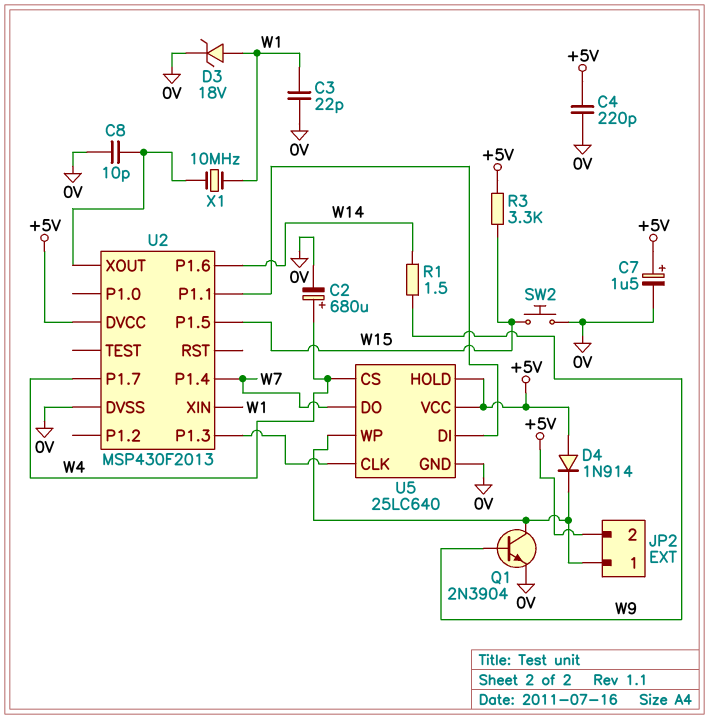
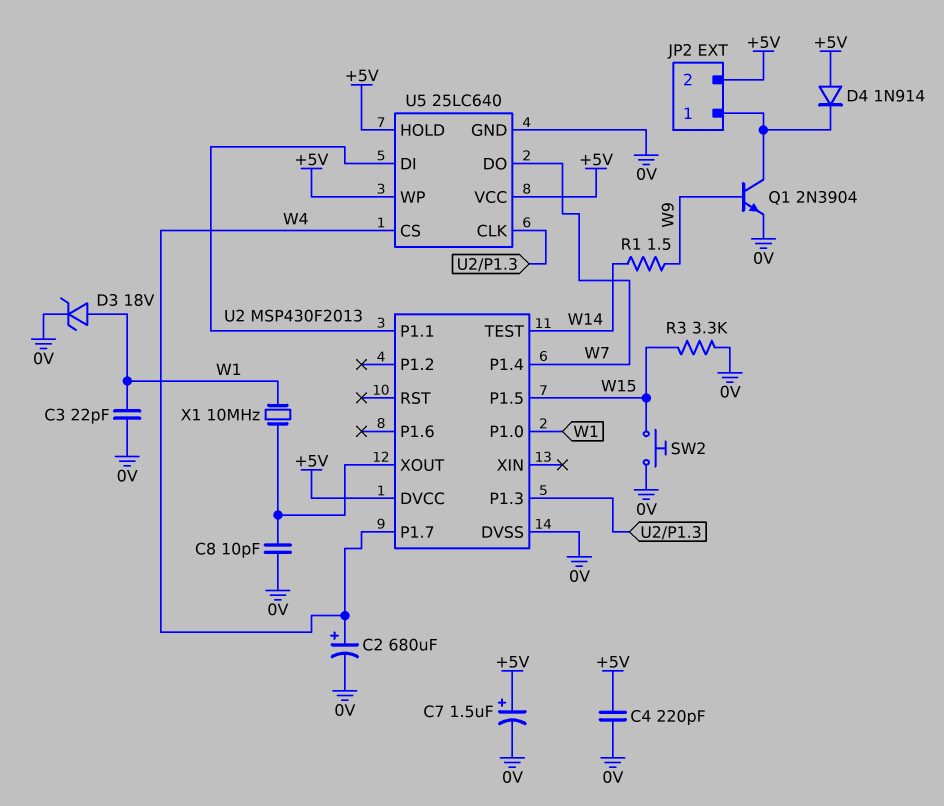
R3: 3.3k (+5V, W15) -> 3.3k (0V, W15)
U2 pin P1.0: none -> W1
U2 pin P1.6: W14 -> none
U2 pin TEST: none -> W14
U2 pin XIN: W1 -> none
U5 pin WP: JP2/1 -> +5V

